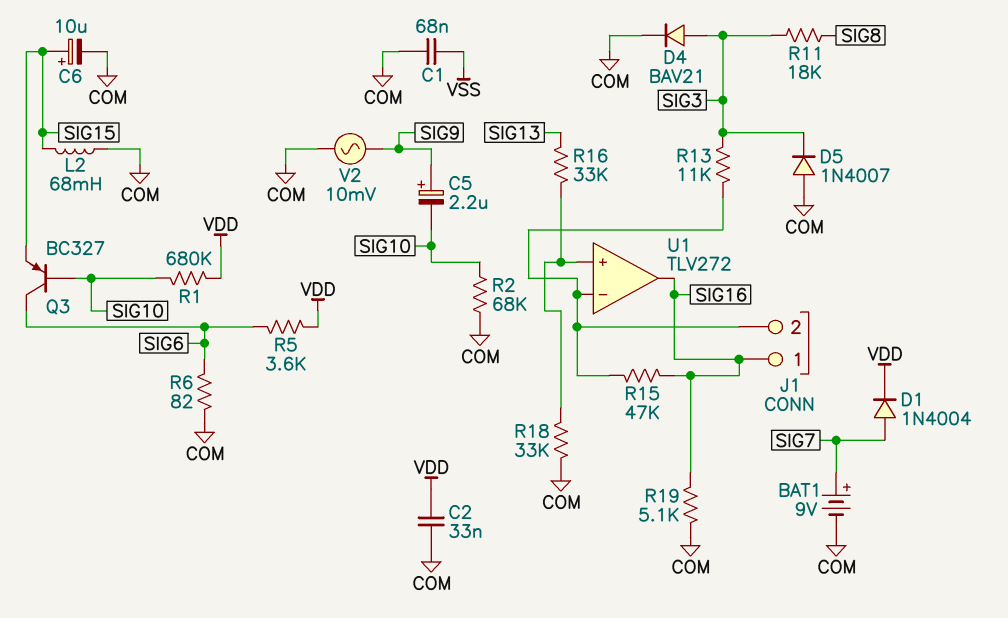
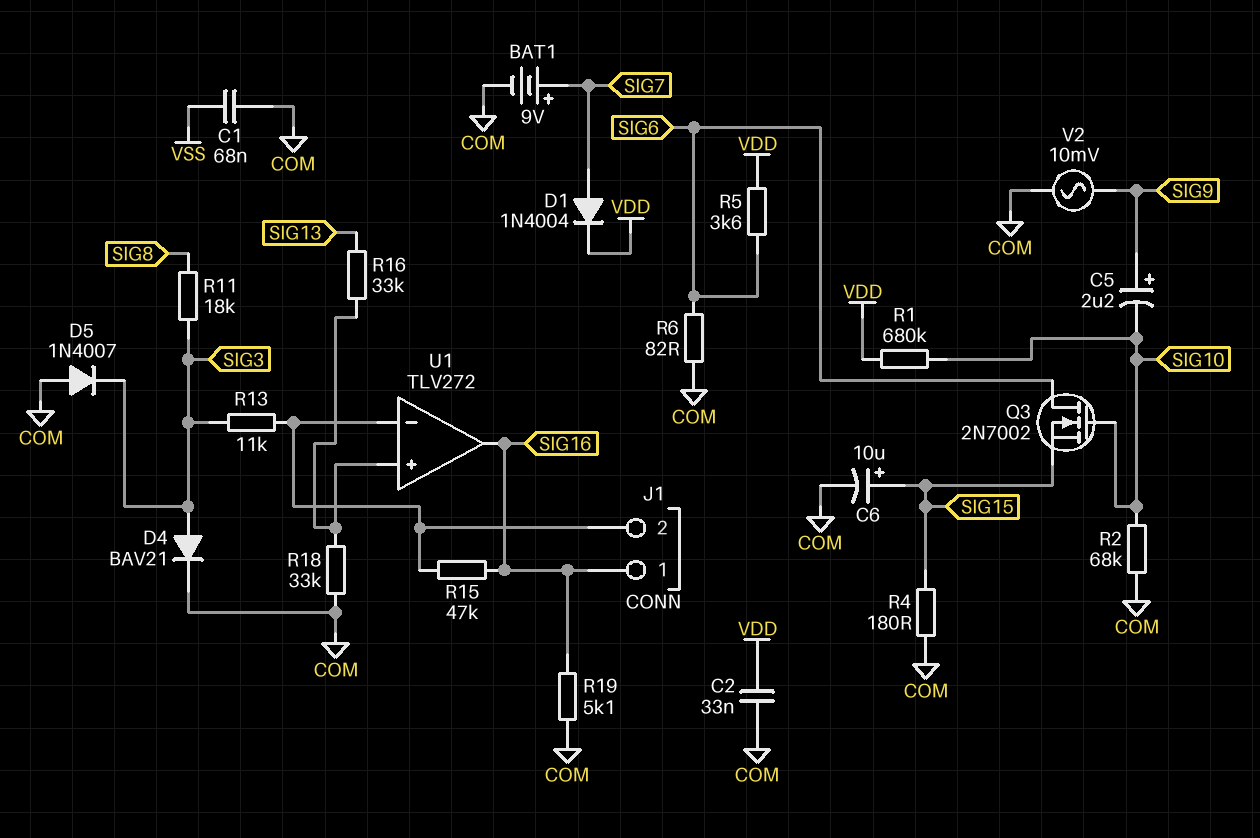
L2: 68mH (COM, SIG15) -> none
Q3: PNP BC327 (B SIG10, C SIG6, E SIG15) -> NMOS 2N7002 (G SIG10, D SIG6, S SIG15)
R4: none -> 180 (COM, SIG15)

